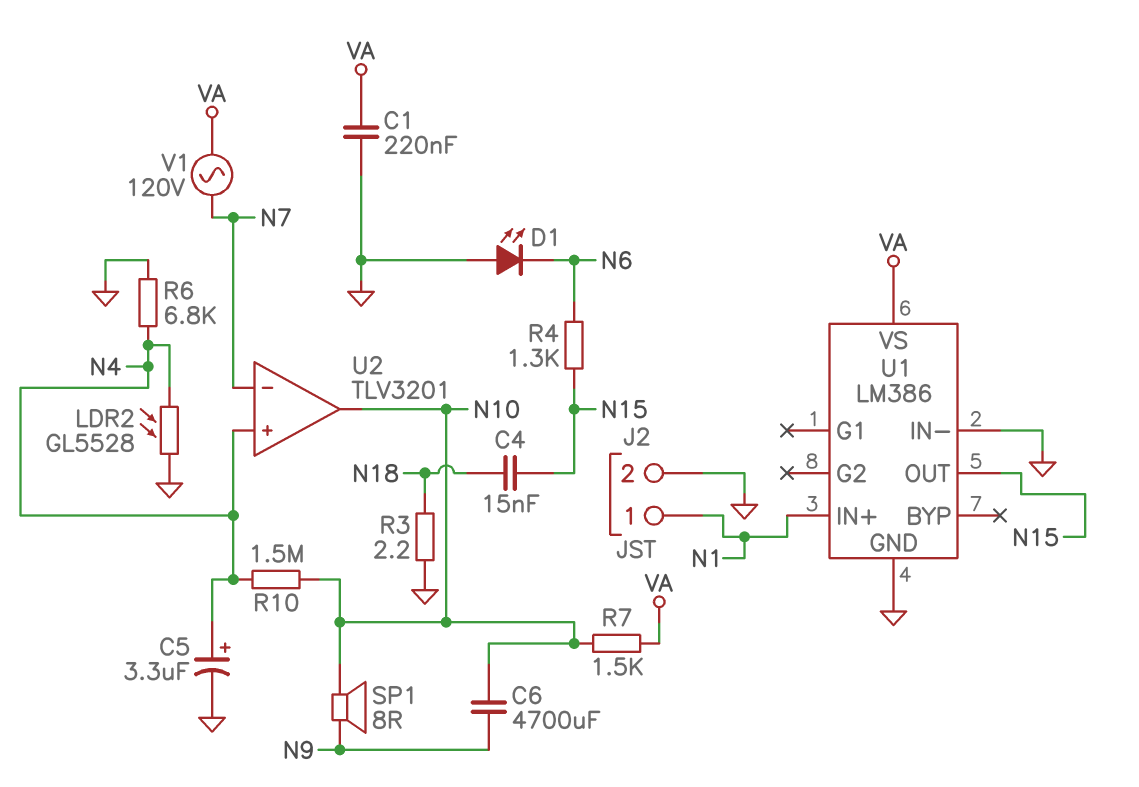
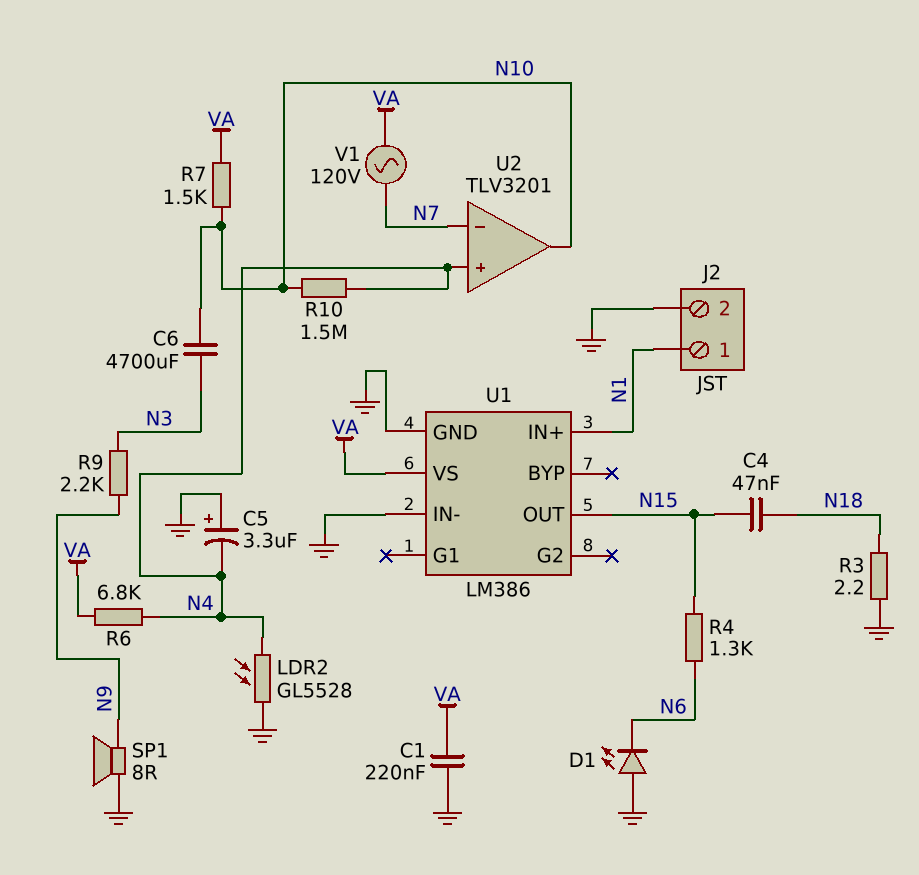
C4: 15nF (N15, N18) -> 47nF (N15, N18)
C5: 3.3uF (plus N4, minus GND) -> 3.3uF (plus GND, minus N4)
C6: 4700uF (N9, N10) -> 4700uF (N3, N10)
R6: 6.8k (GND, N4) -> 6.8k (N4, VA)
R9: none -> 2.2k (N3, N9)
SP1: speaker 8R (N9, N10) -> speaker 8R (GND, N9)

